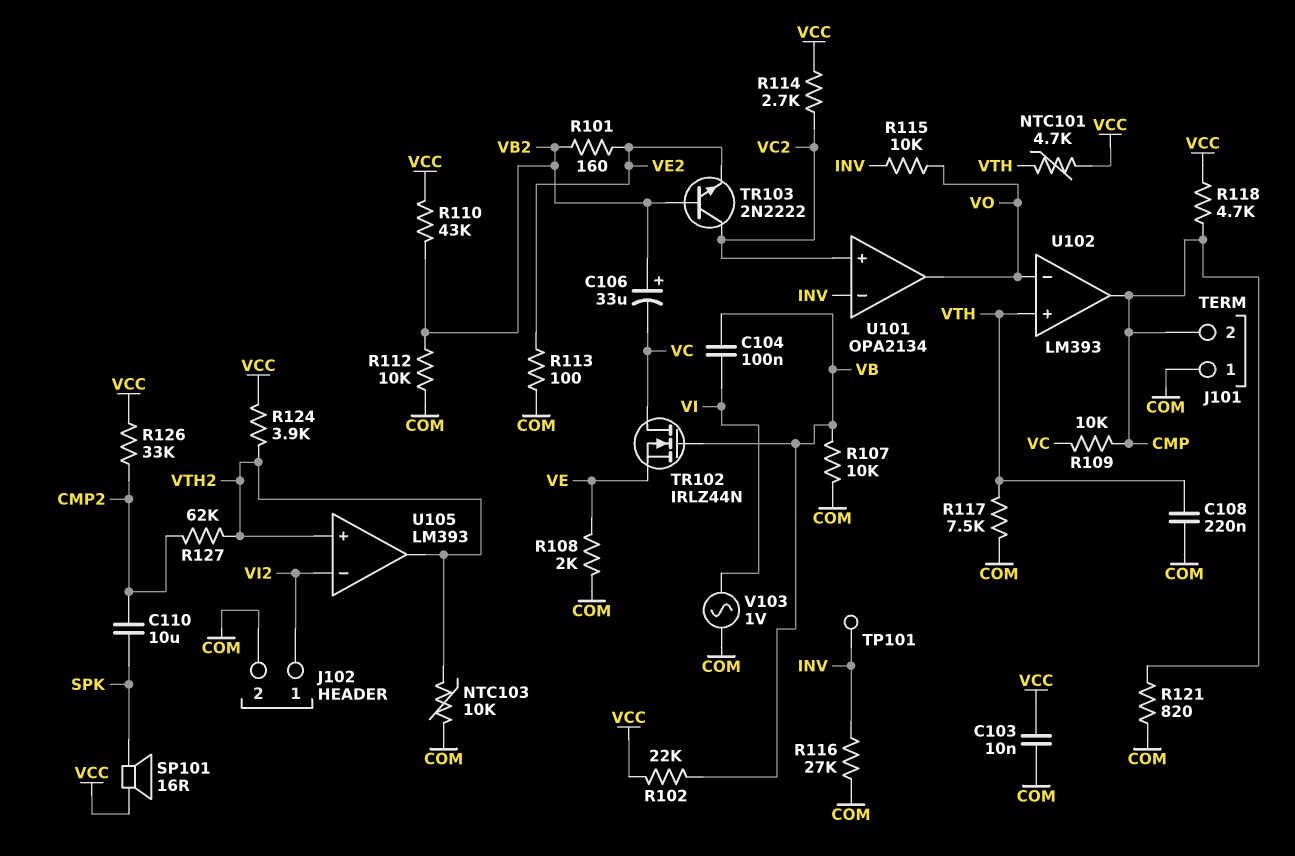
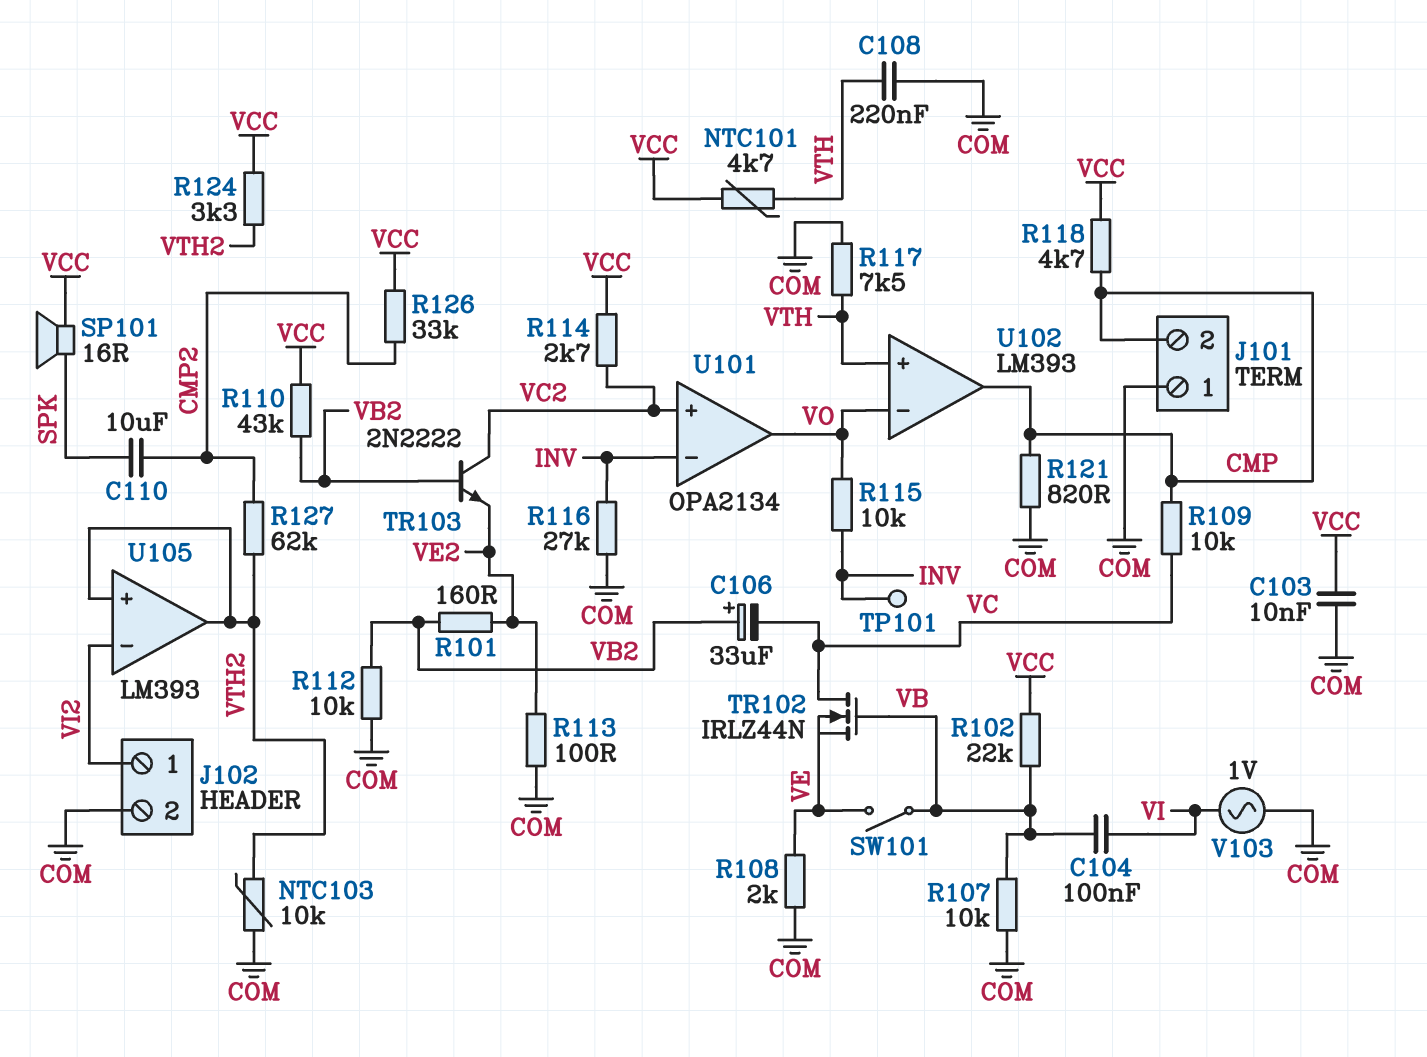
R124: 3.9k (VCC, VTH2) -> 3.3k (VCC, VTH2)
SW101: none -> switch (VB, VE)

